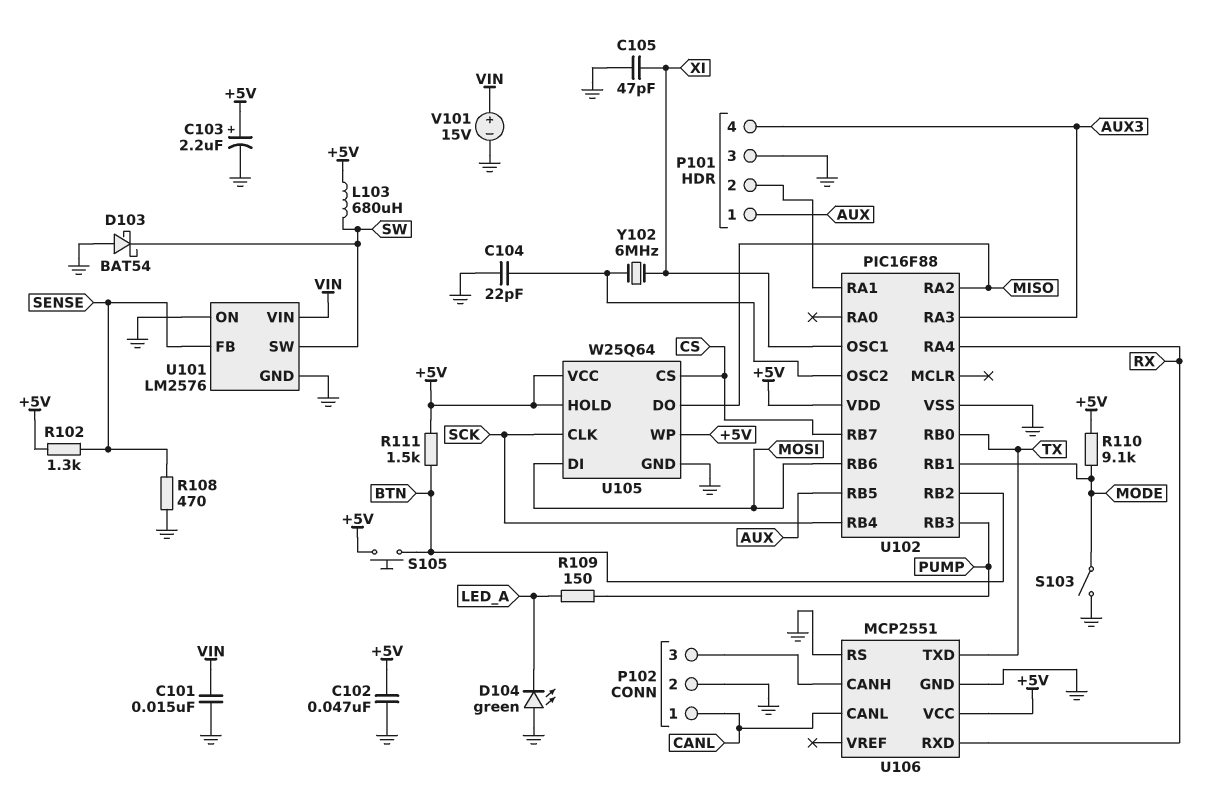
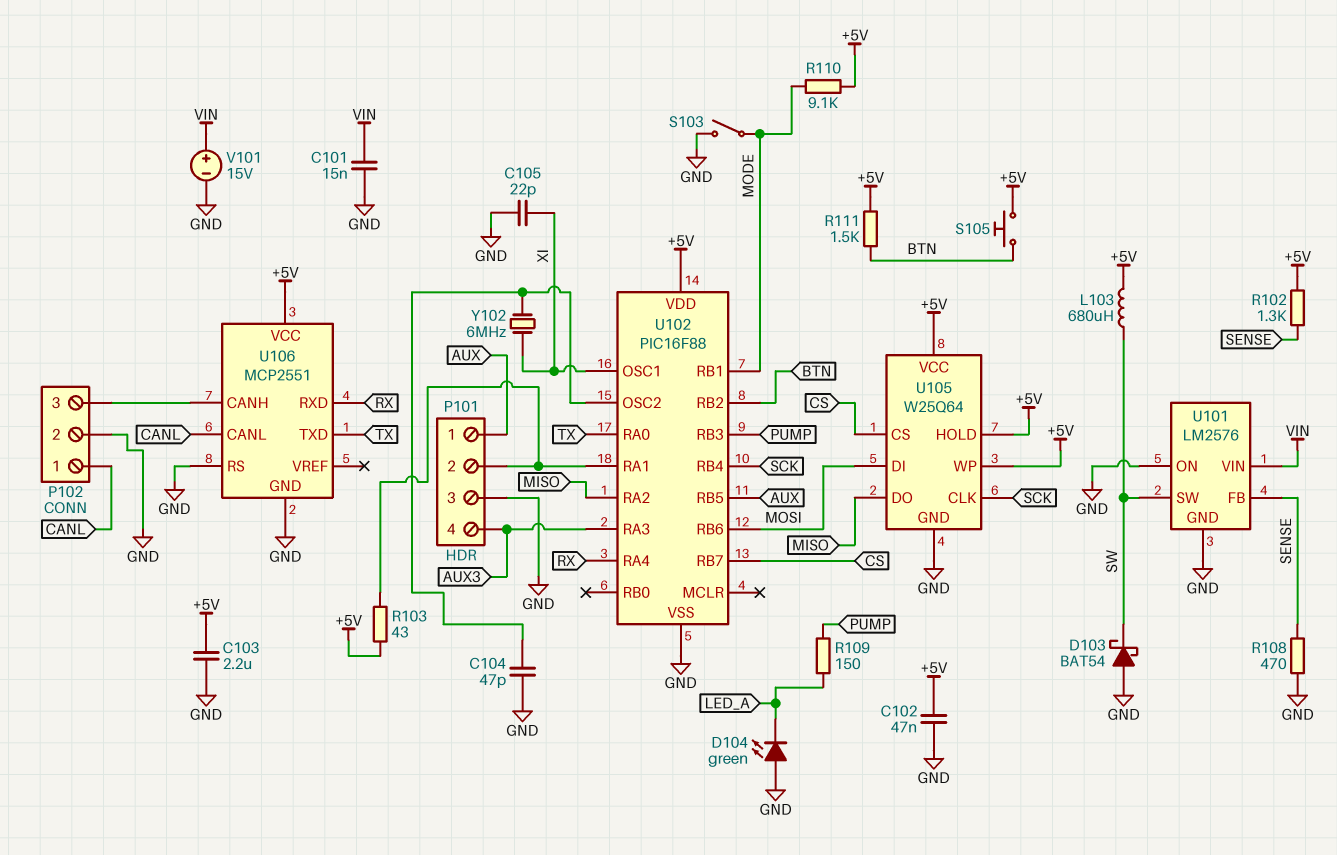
C103: 2.2uF (plus +5V, minus GND) -> 2.2uF (+5V, GND)
C104: 22pF (GND, U102/OSC2) -> 47pF (GND, U102/OSC2)
C105: 47pF (GND, XI) -> 22pF (GND, XI)
R103: none -> 43 (+5V, P101/2)
U102 pin RA0: none -> TX
U102 pin RB0: TX -> none

